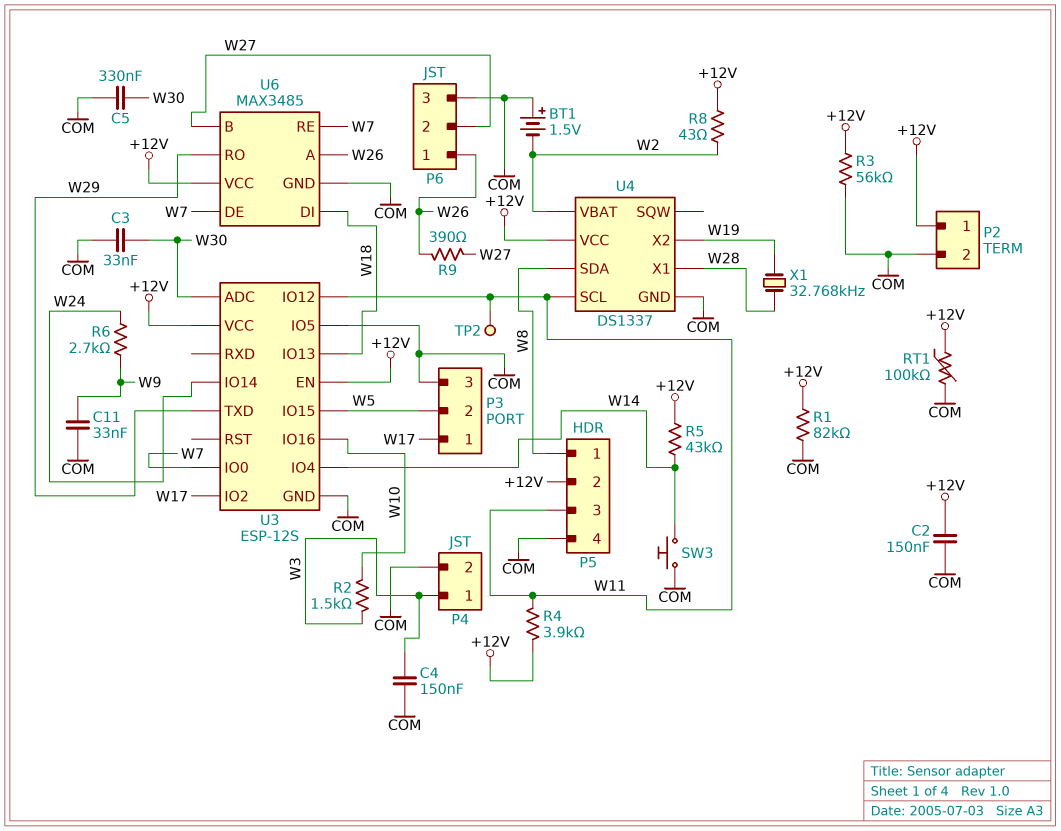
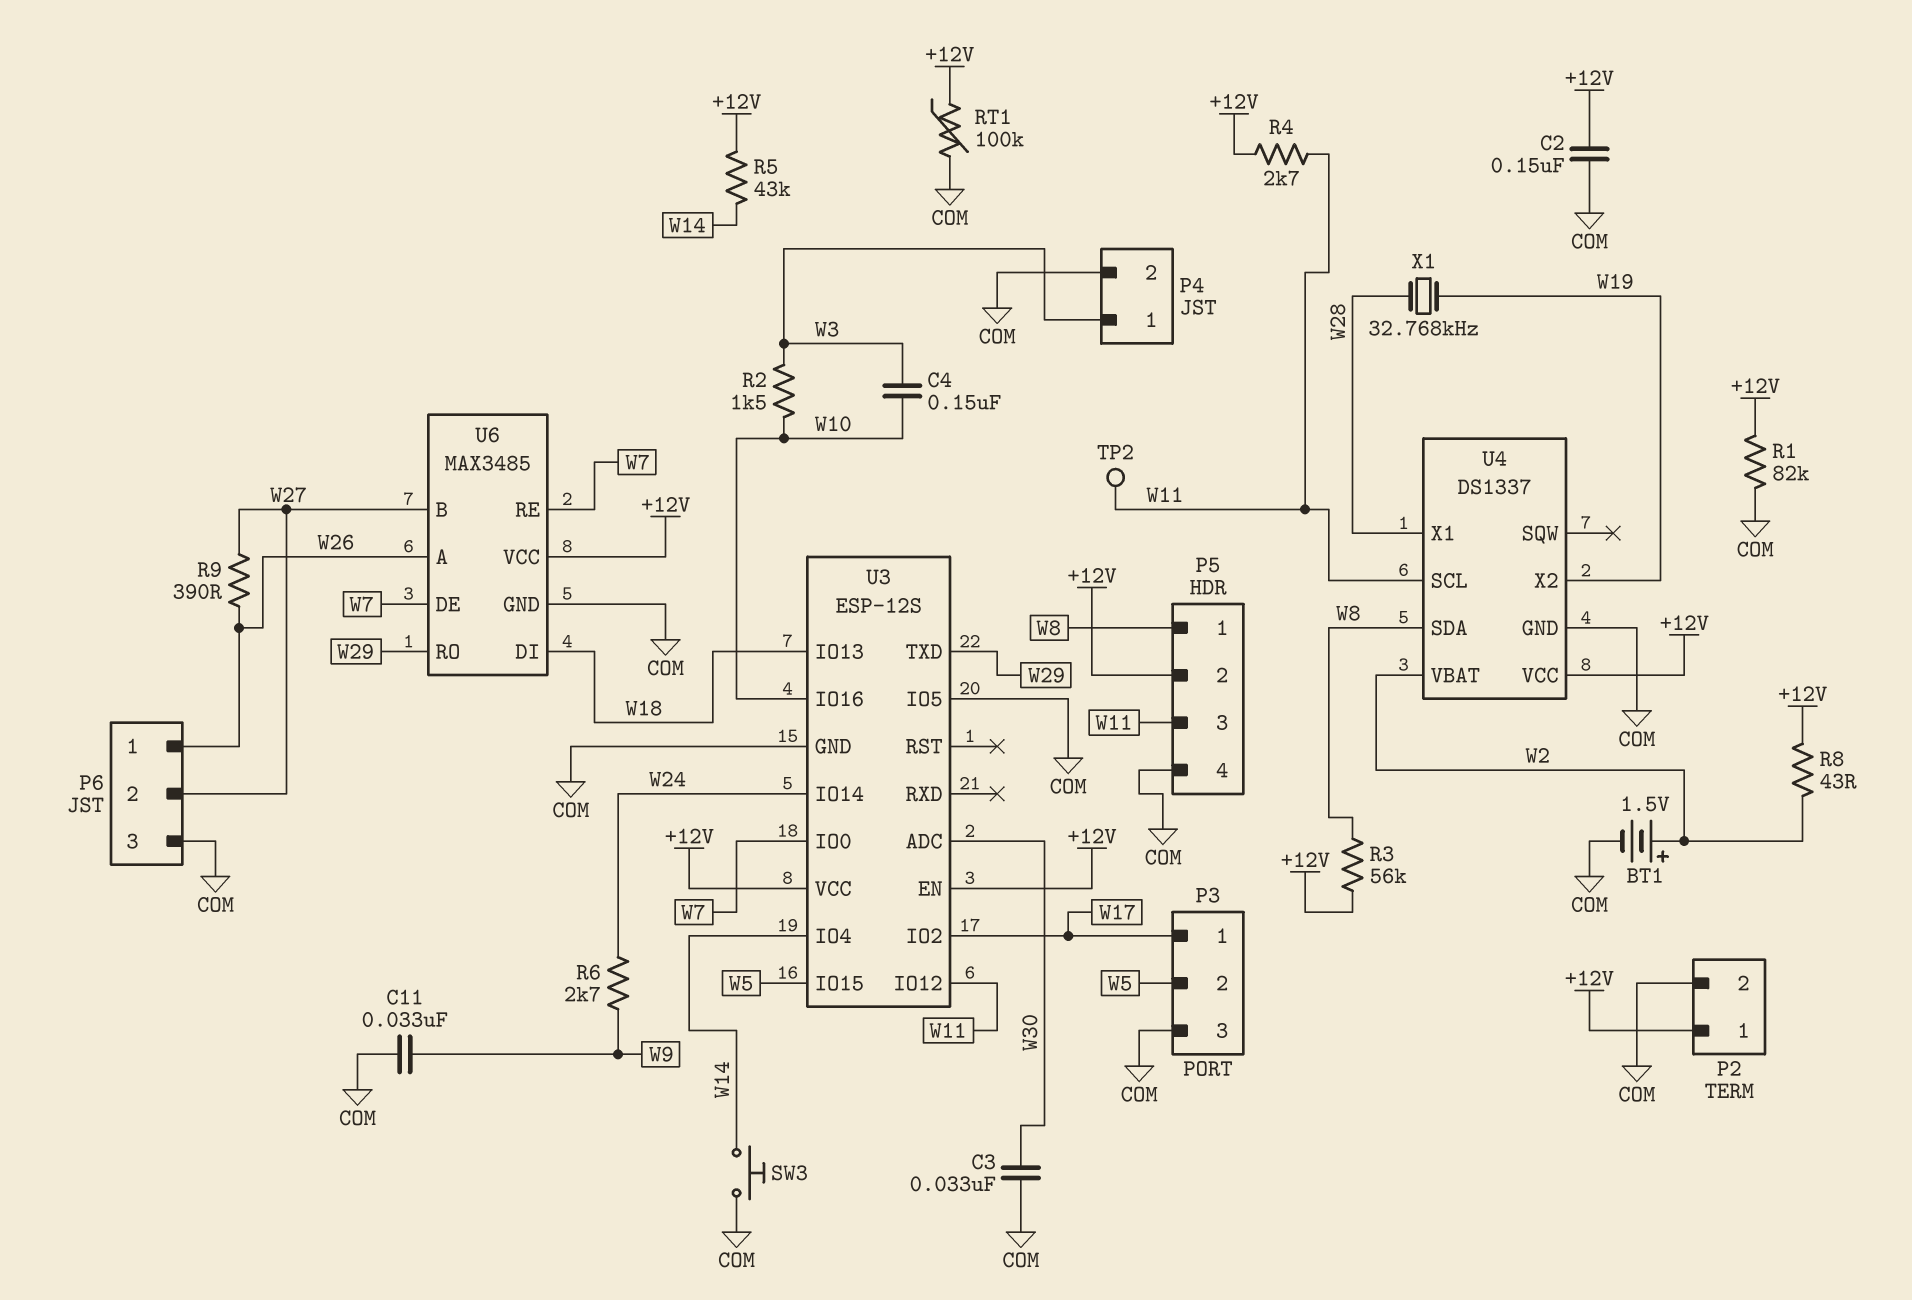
BT1: 1.5V (plus COM, minus W2) -> 1.5V (plus W2, minus COM)
C4: 150nF (COM, W3) -> 150nF (W3, W10)
C5: 330nF (COM, W30) -> none
R3: 56k (+12V, COM) -> 56k (+12V, W8)
R4: 3.9k (+12V, W11) -> 2.7k (+12V, W11)

